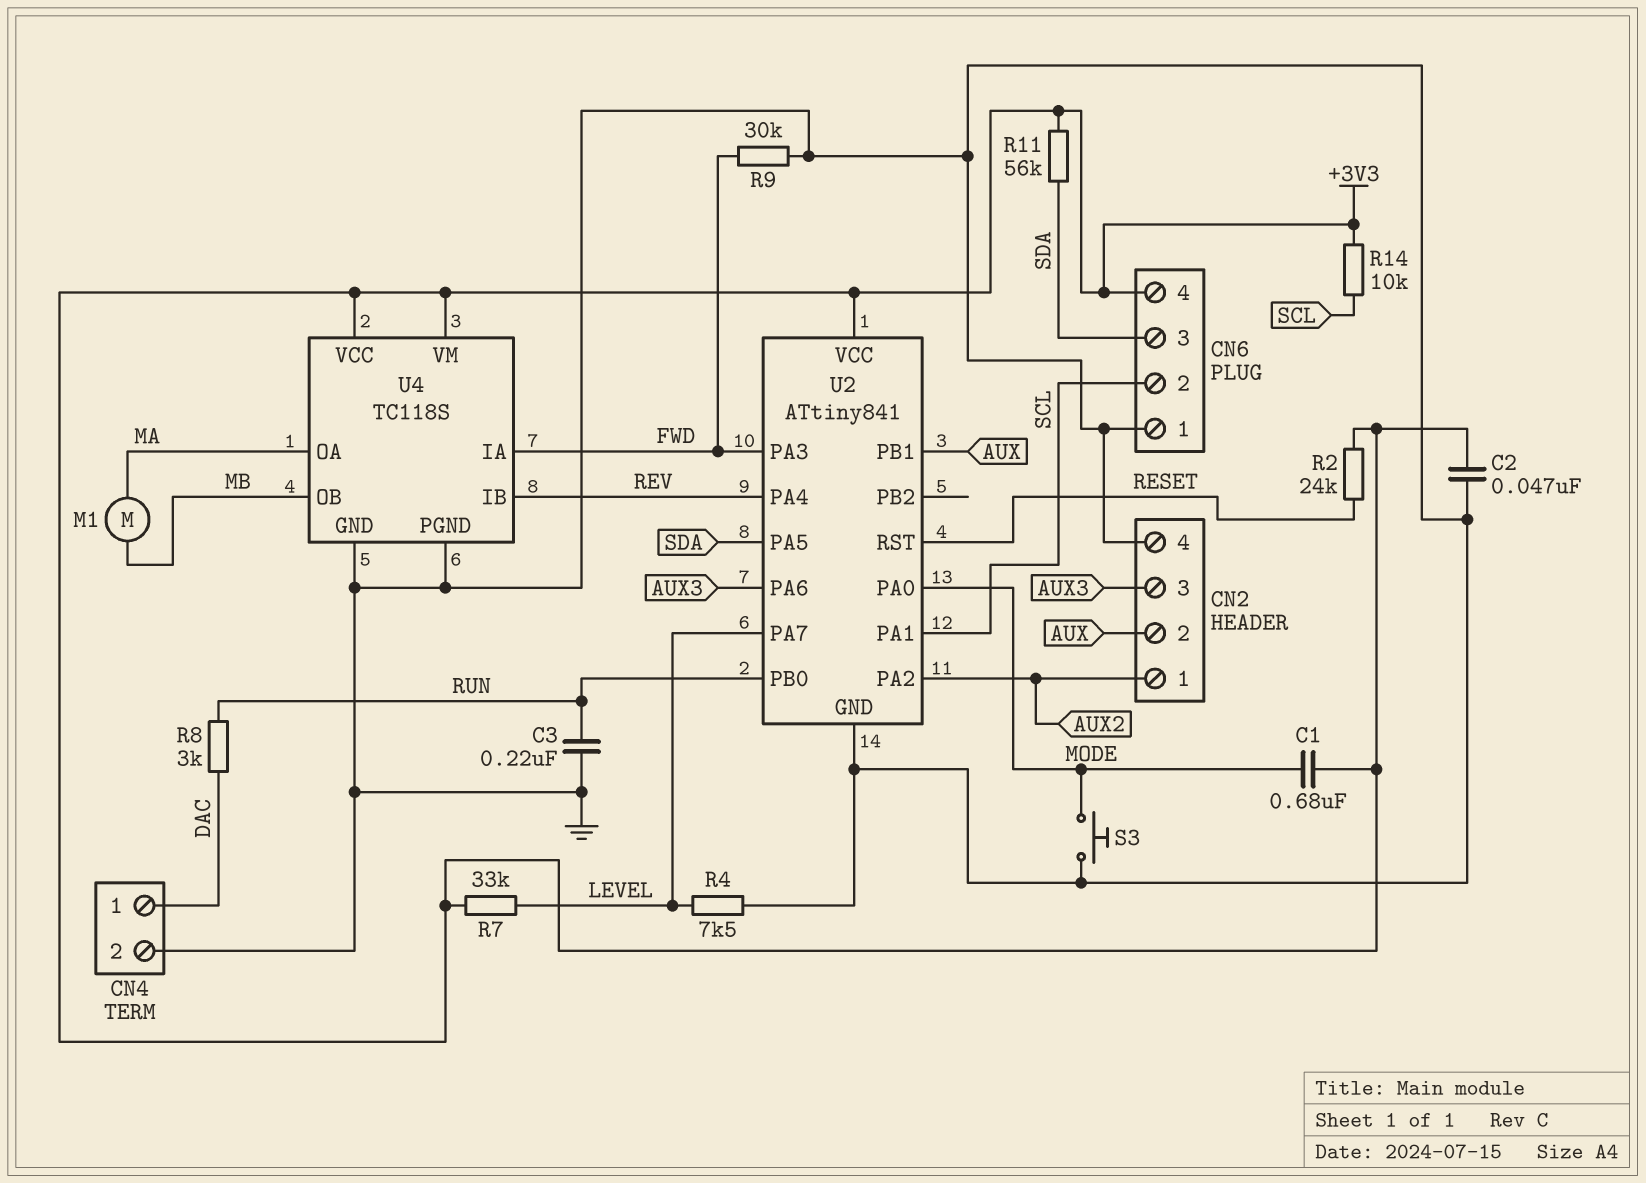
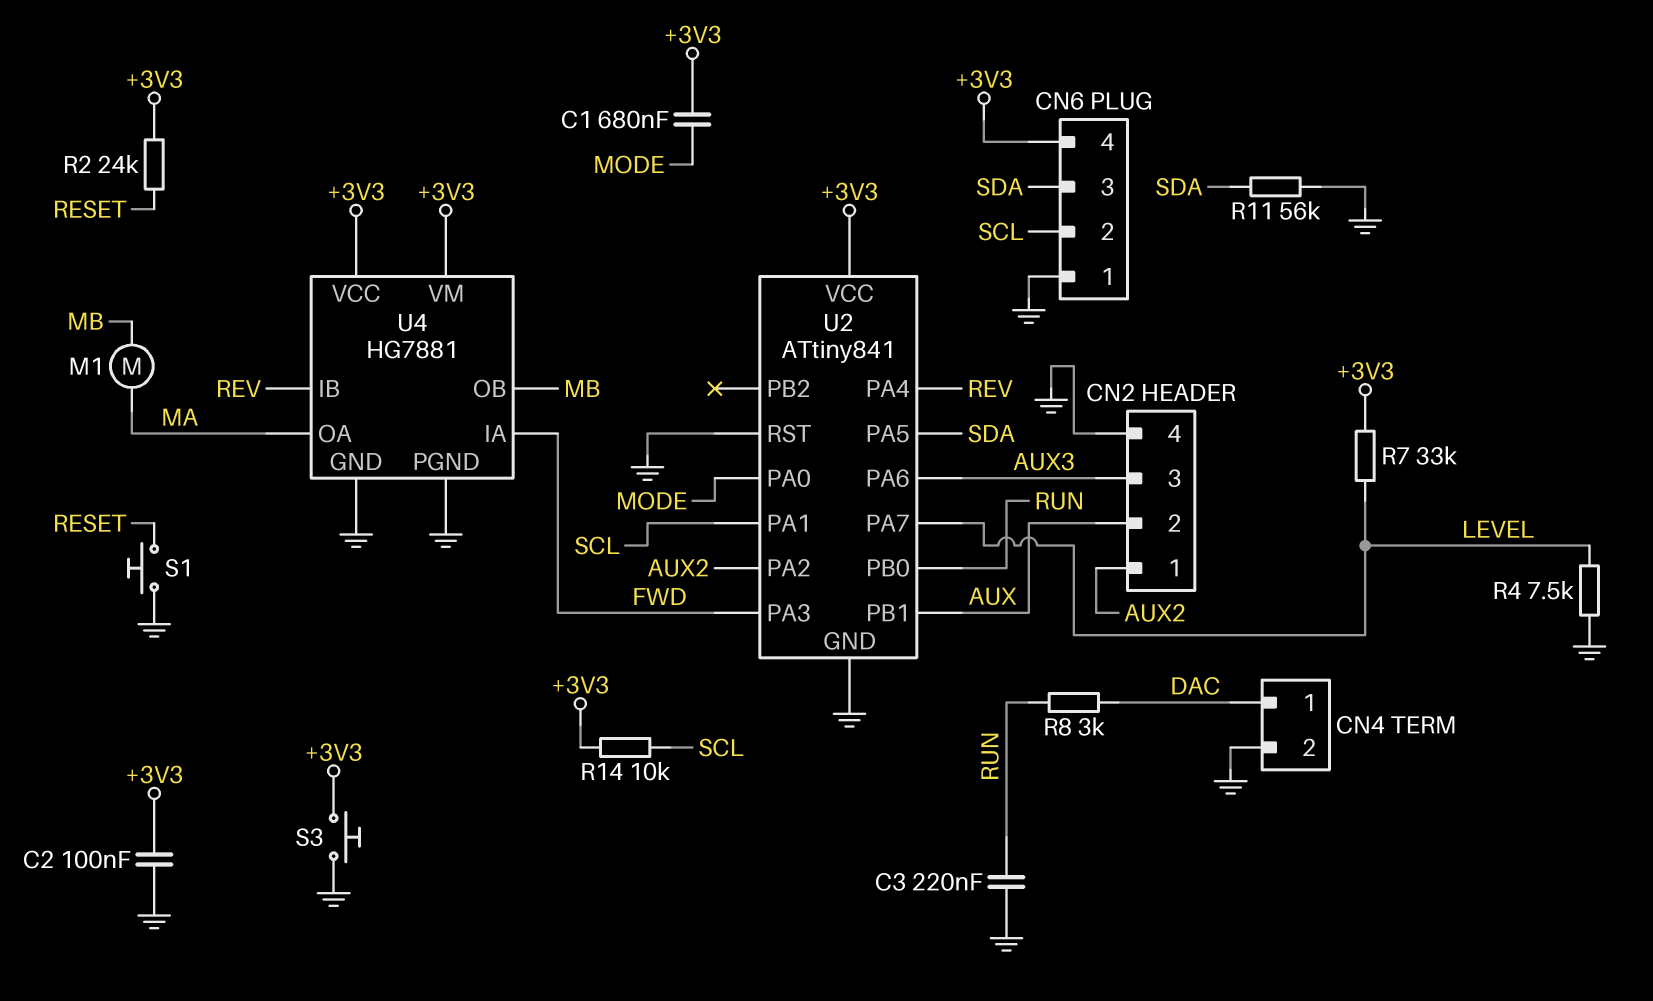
C2: 47nF (+3V3, GND) -> 100nF (+3V3, GND)
R9: 30k (FWD, GND) -> none
R11: 56k (+3V3, SDA) -> 56k (GND, SDA)
S1: none -> button (GND, RESET)
S3: button (GND, MODE) -> button (+3V3, GND)
U2 pin RST: RESET -> GND
U4: TC118S -> HG7881

